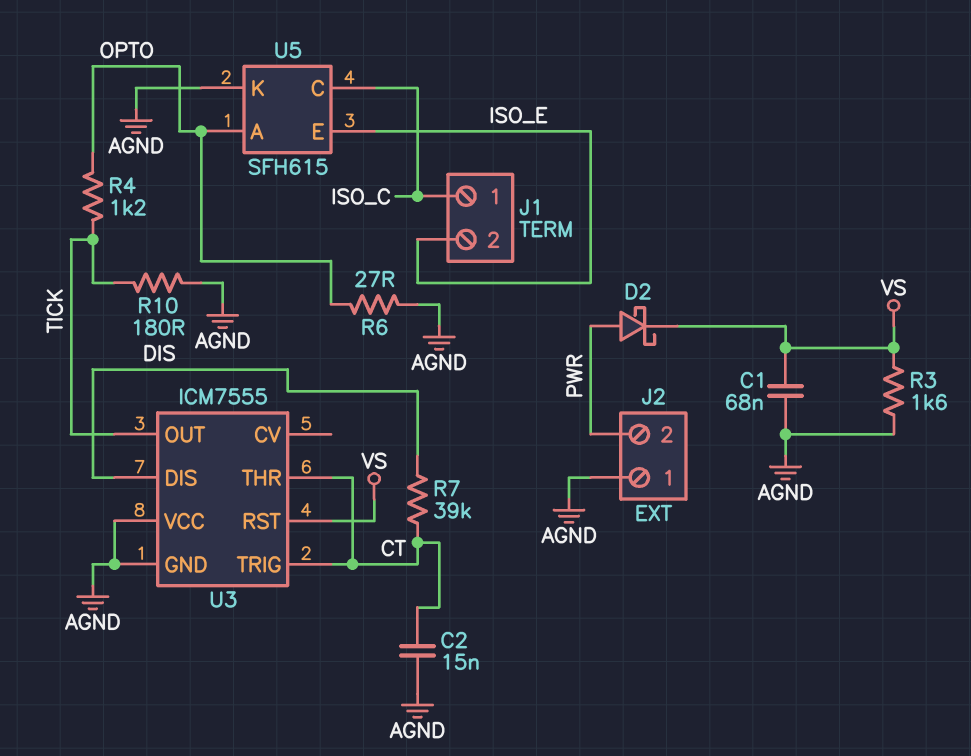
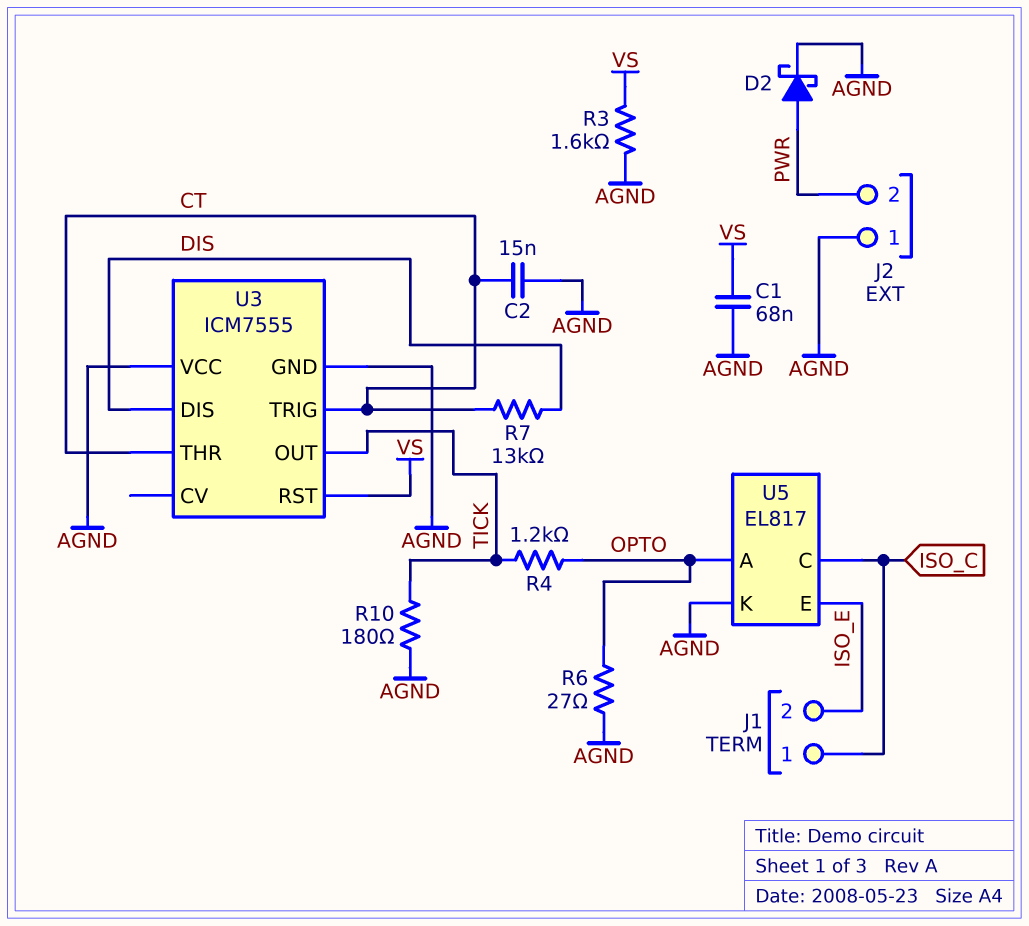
D2: schottky (A PWR, K VS) -> schottky (A PWR, K AGND)
R7: 39k (CT, DIS) -> 13k (CT, DIS)
U5: SFH615 -> EL817

